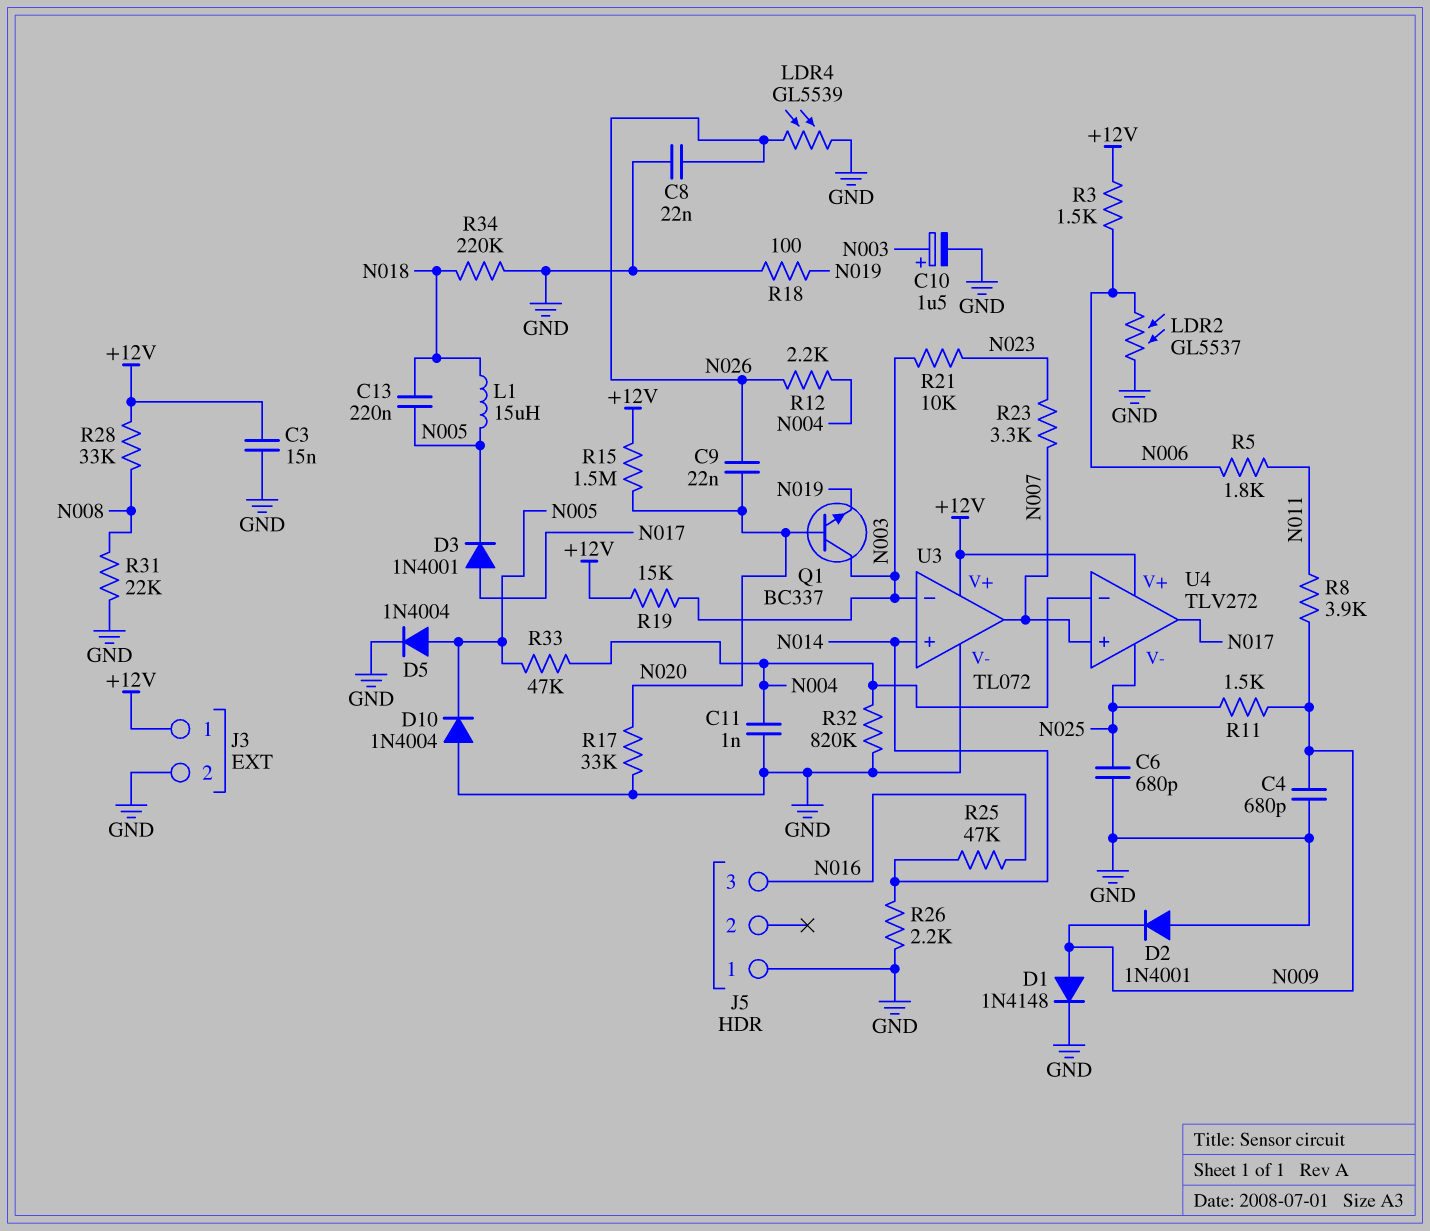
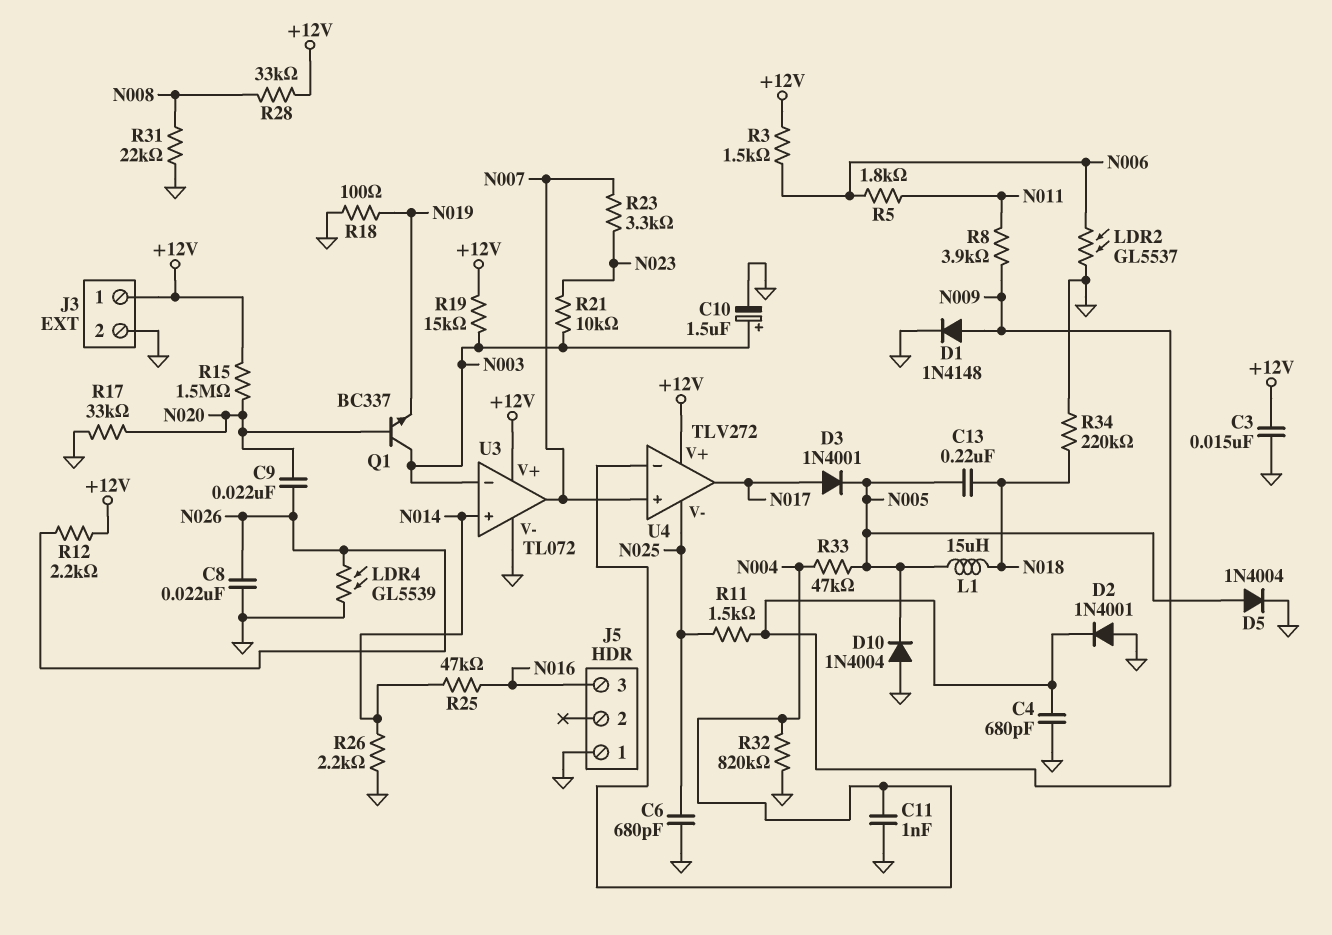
R12: 2.2k (N004, N026) -> 2.2k (+12V, N026)

